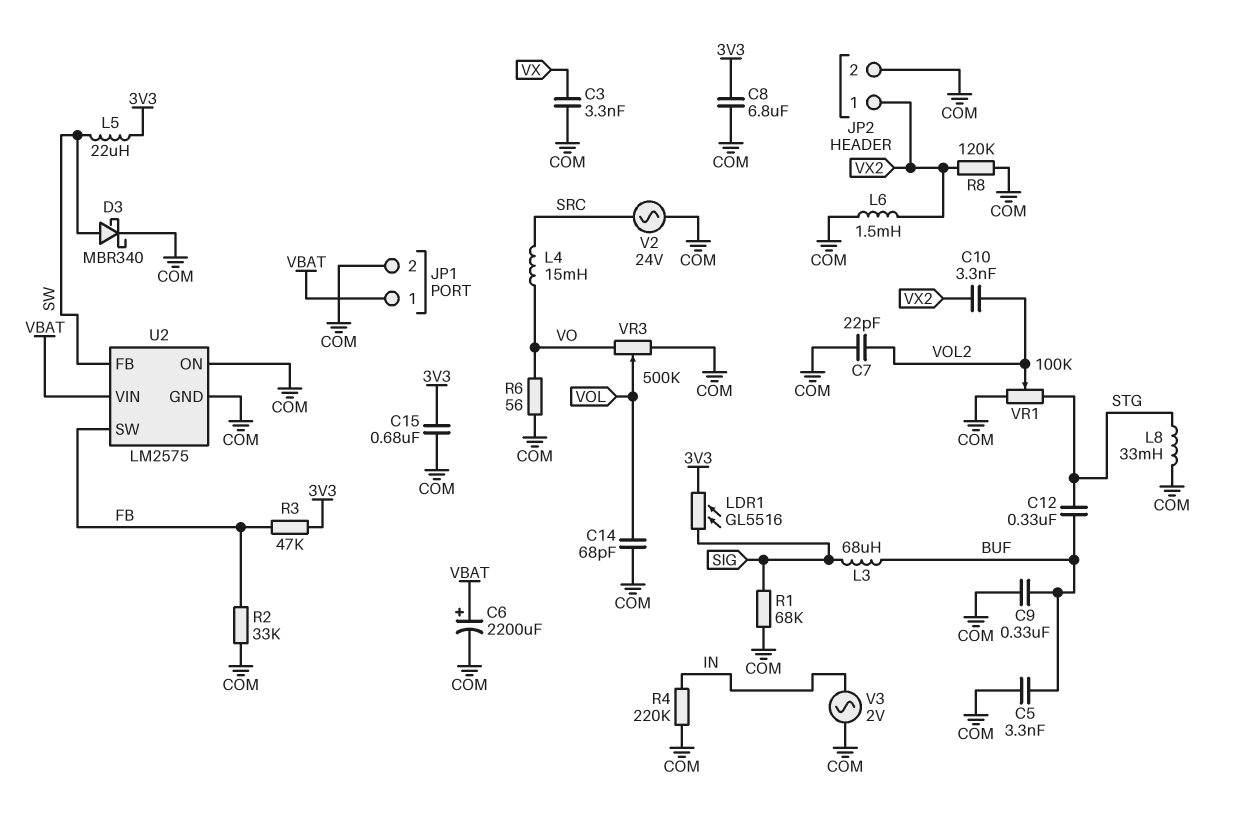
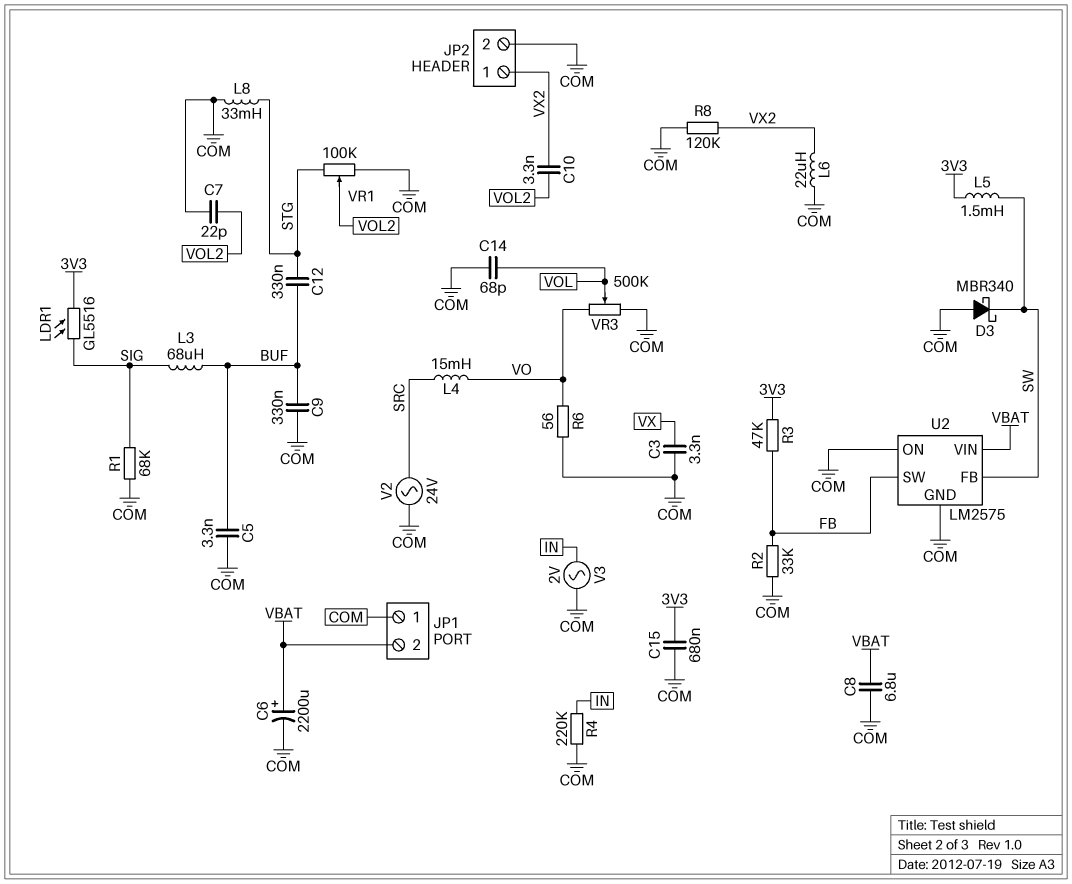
C8: 6.8uF (3V3, COM) -> 6.8uF (COM, VBAT)
D3: schottky MBR340 (A SW, K COM) -> schottky MBR340 (A COM, K SW)
JP1 pin 1: VBAT -> COM
JP1 pin 2: COM -> VBAT
L5: 22uH (3V3, SW) -> 1.5mH (3V3, SW)
L6: 1.5mH (COM, VX2) -> 22uH (COM, VX2)

